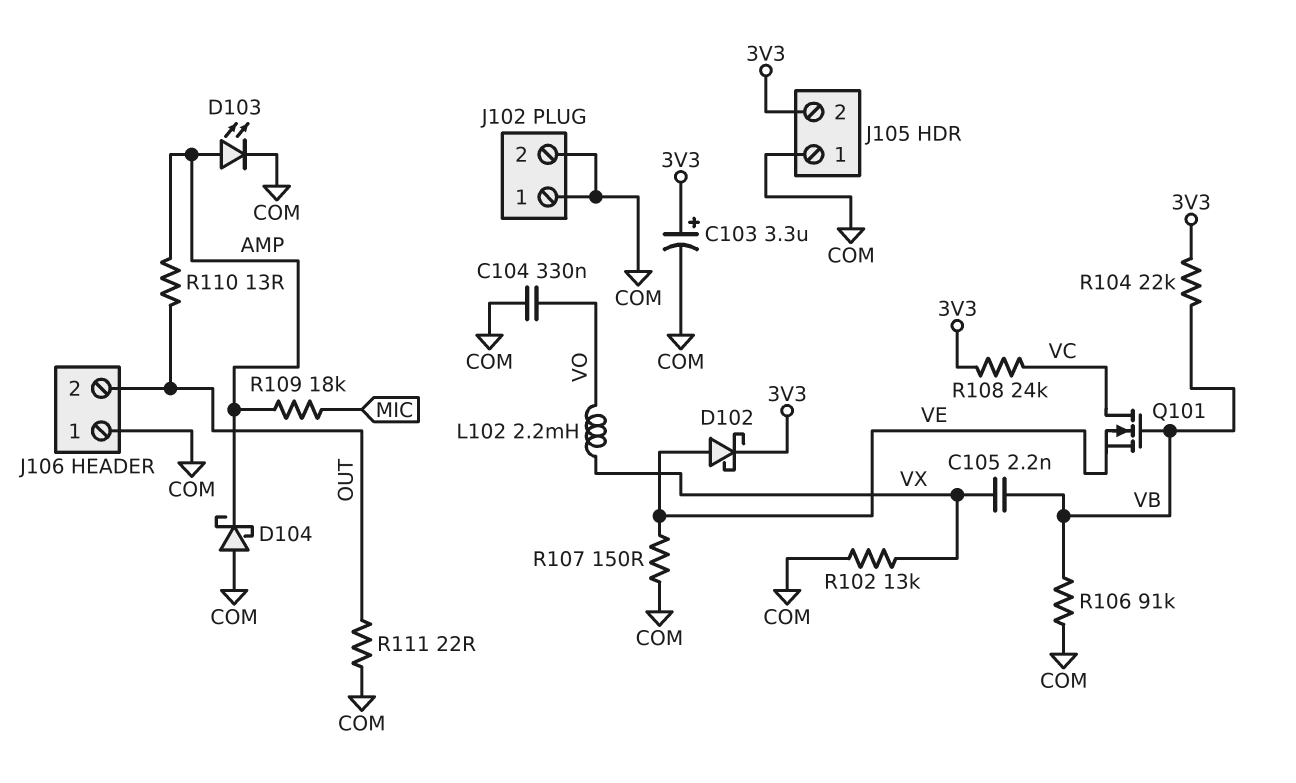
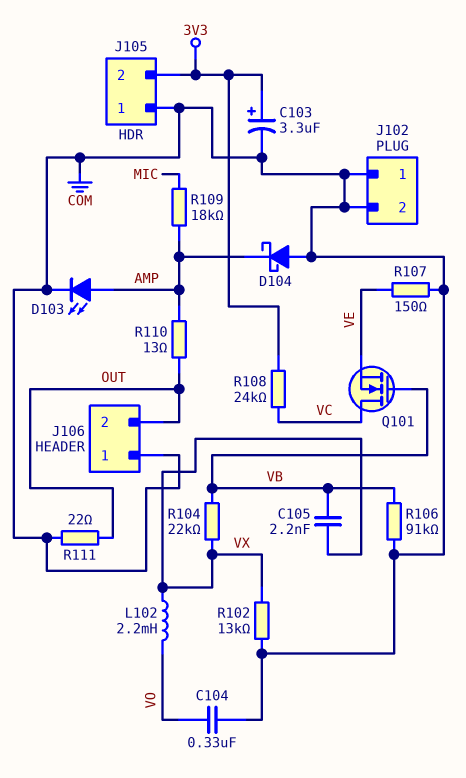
D102: schottky (A VE, K 3V3) -> none
R104: 22k (3V3, VB) -> 22k (VB, VX)

